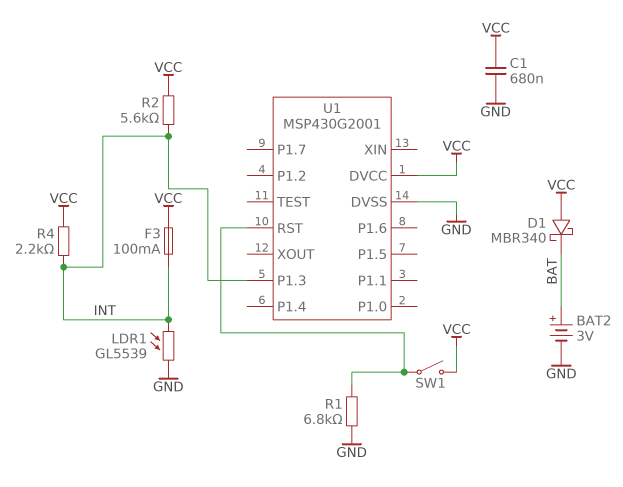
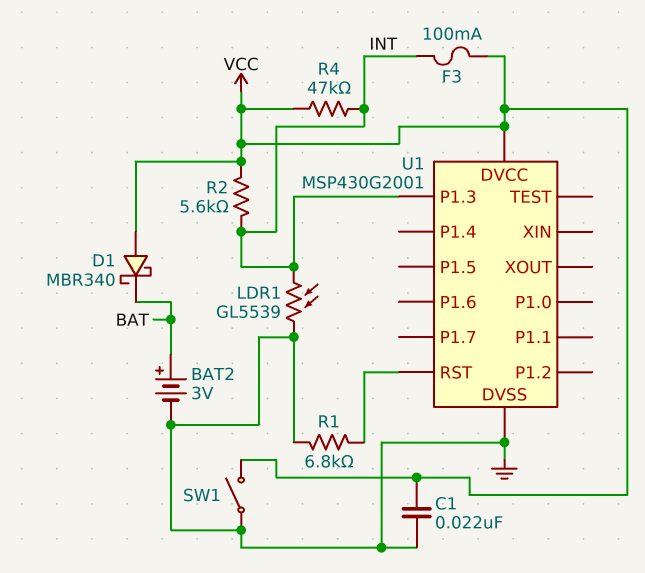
C1: 680nF (GND, VCC) -> 22nF (GND, VCC)
R4: 2.2k (INT, VCC) -> 47k (INT, VCC)
SW1: switch (U1/RST, VCC) -> switch (GND, VCC)

